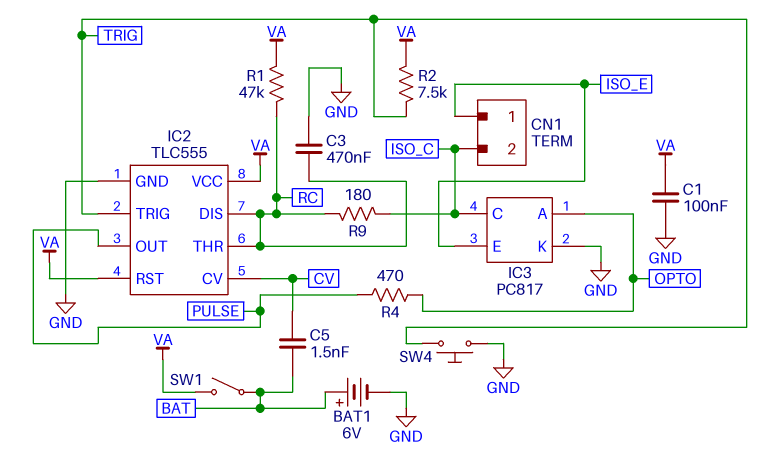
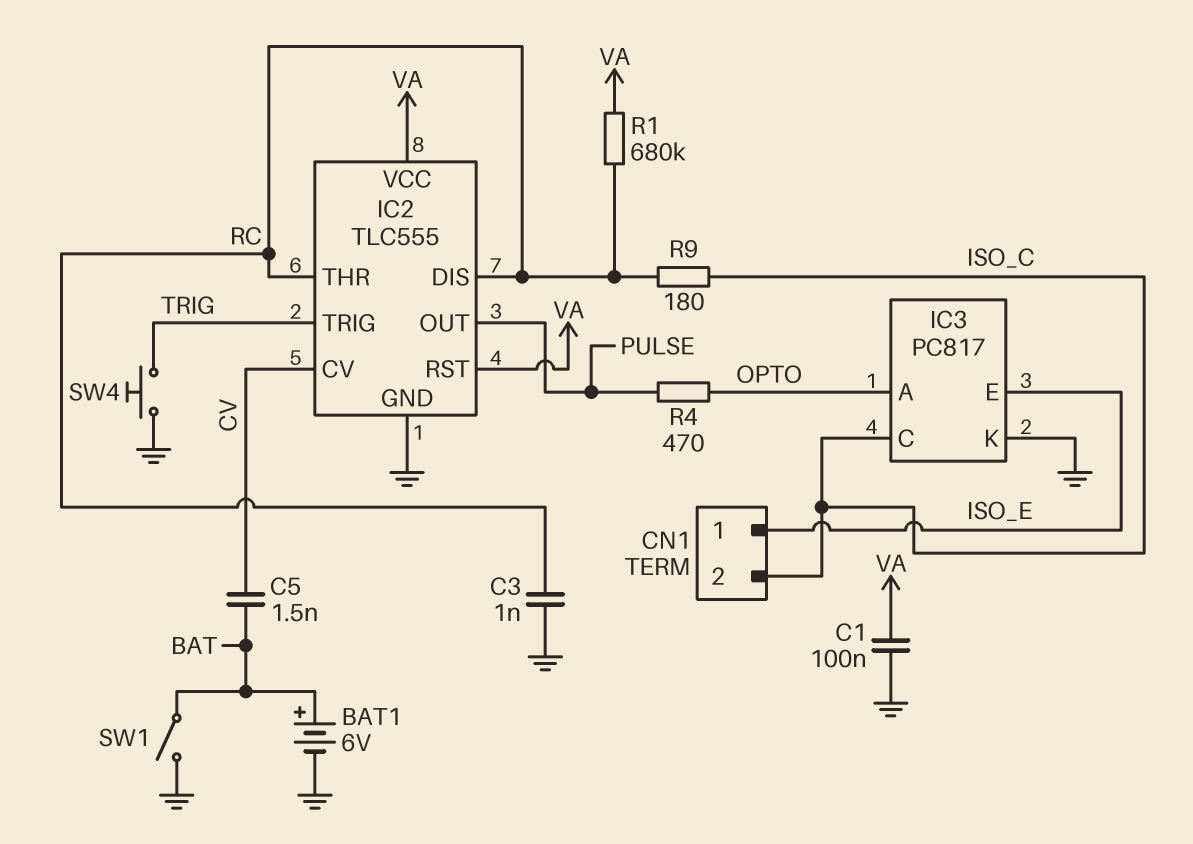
C3: 470nF (GND, RC) -> 1nF (GND, RC)
R1: 47k (RC, VA) -> 680k (RC, VA)
R2: 7.5k (TRIG, VA) -> none
SW1: switch (BAT, VA) -> switch (BAT, GND)

